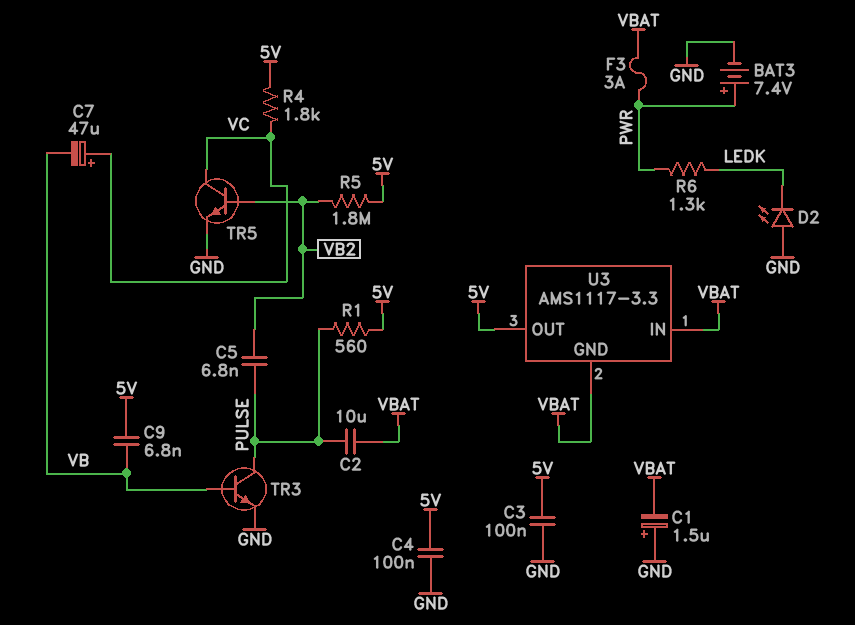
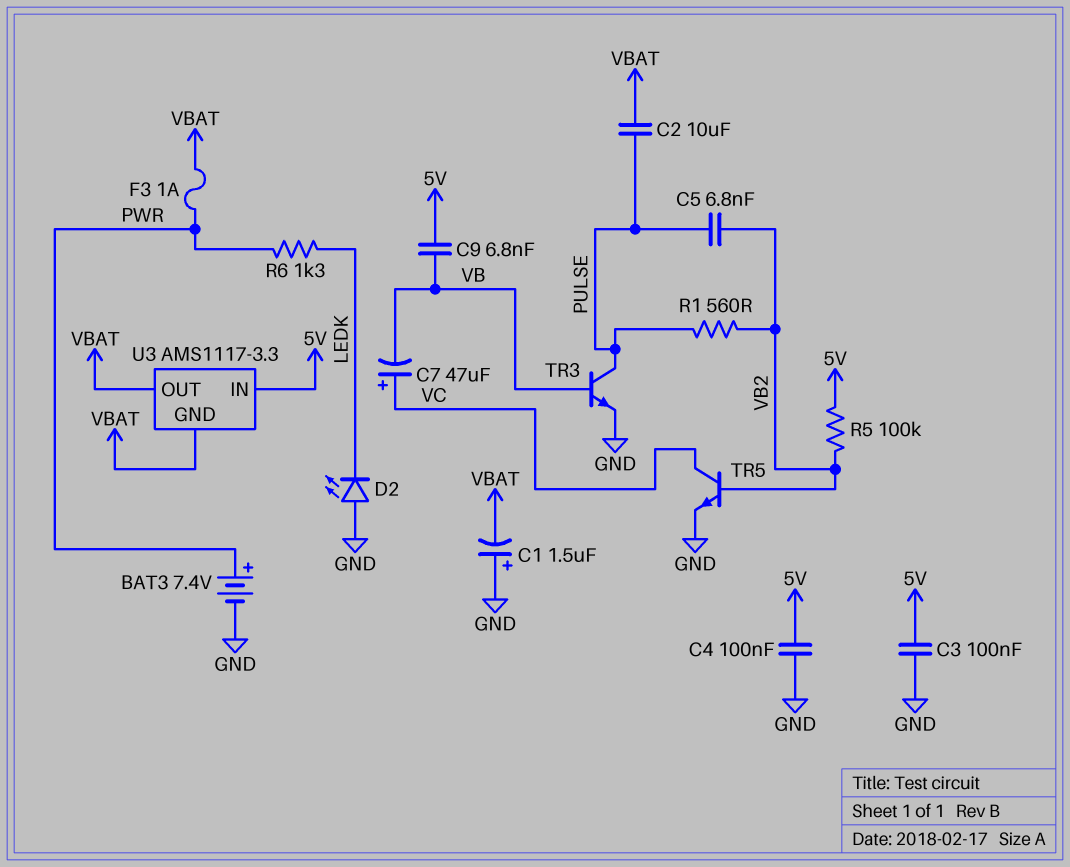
F3: 3A (PWR, VBAT) -> 1A (PWR, VBAT)
R1: 560 (5V, PULSE) -> 560 (PULSE, VB2)
R4: 1.8k (5V, VC) -> none
R5: 1.8M (5V, VB2) -> 100k (5V, VB2)
U3 pin IN: VBAT -> 5V
U3 pin OUT: 5V -> VBAT

